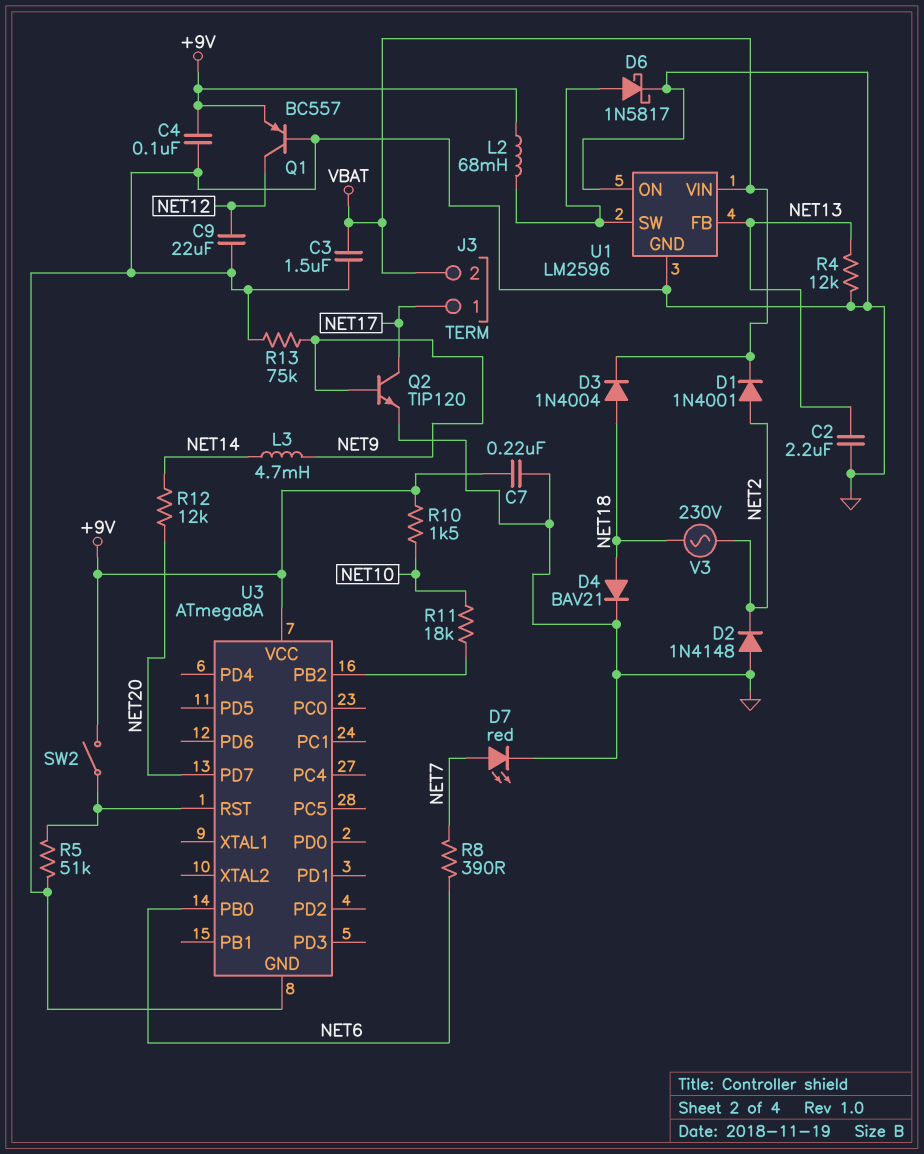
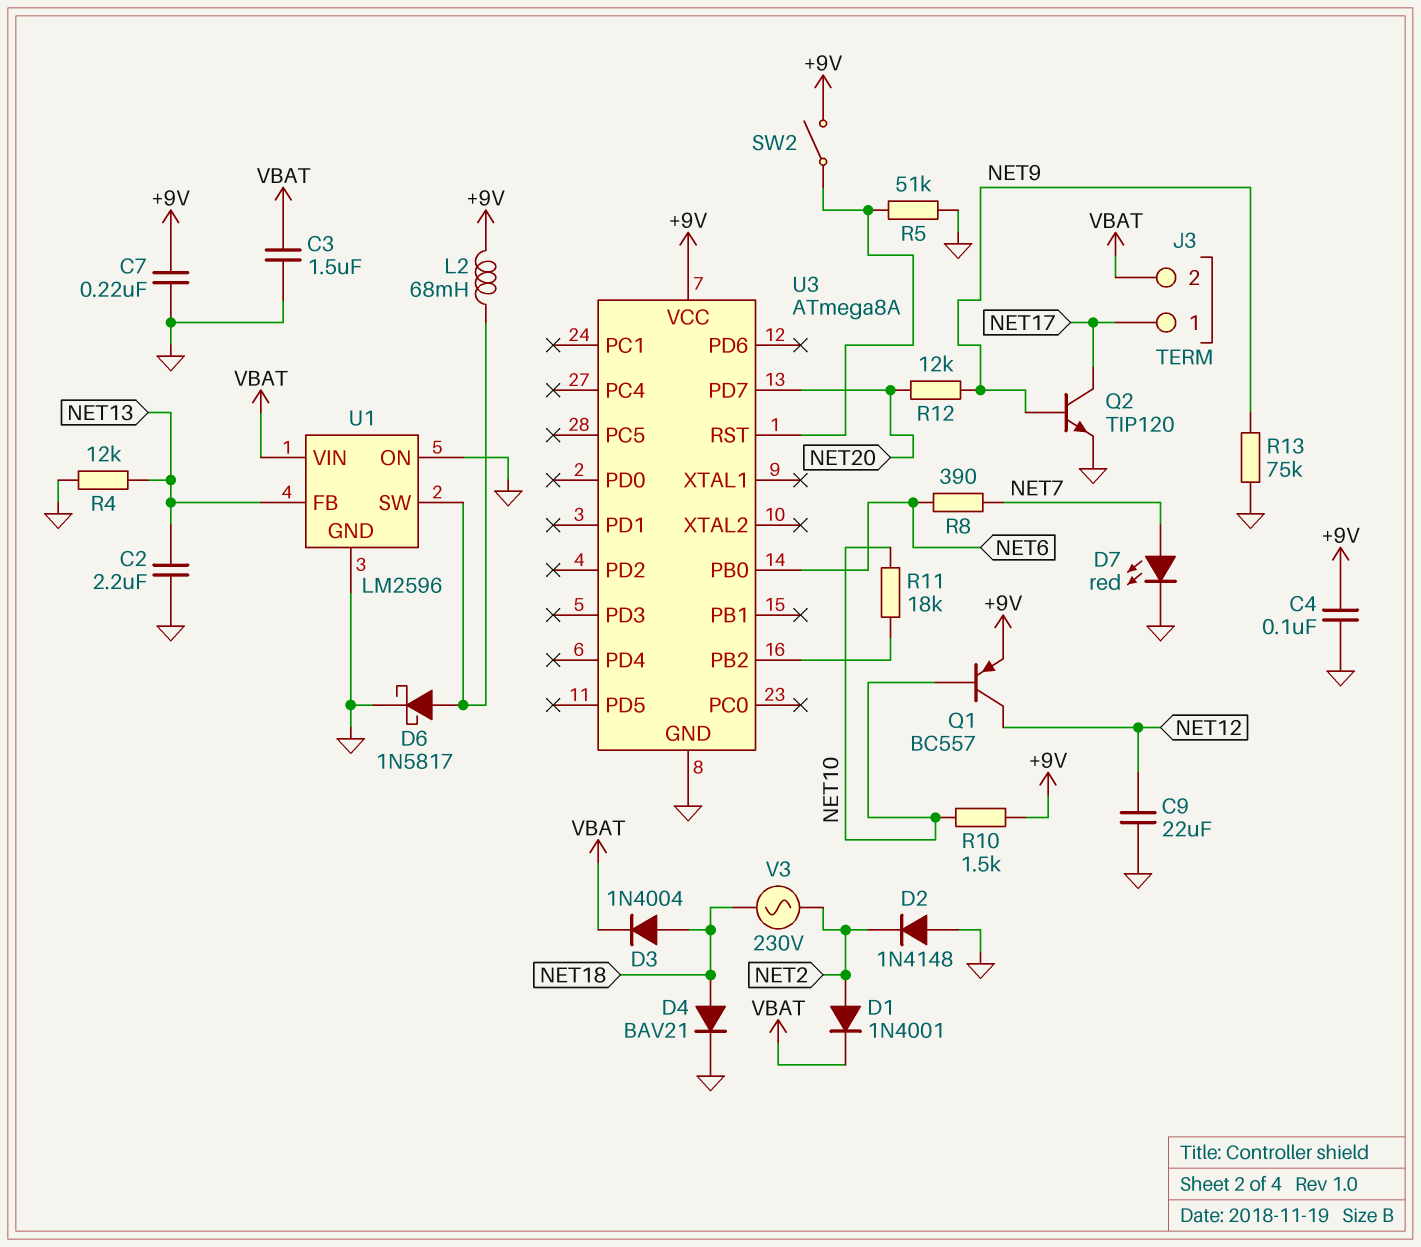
L3: 4.7mH (NET9, NET14) -> none
Q1: PNP BC557 (B GND, C NET12, E +9V) -> PNP BC557 (B NET10, C NET12, E +9V)
R12: 12k (NET14, NET20) -> 12k (NET9, NET20)

